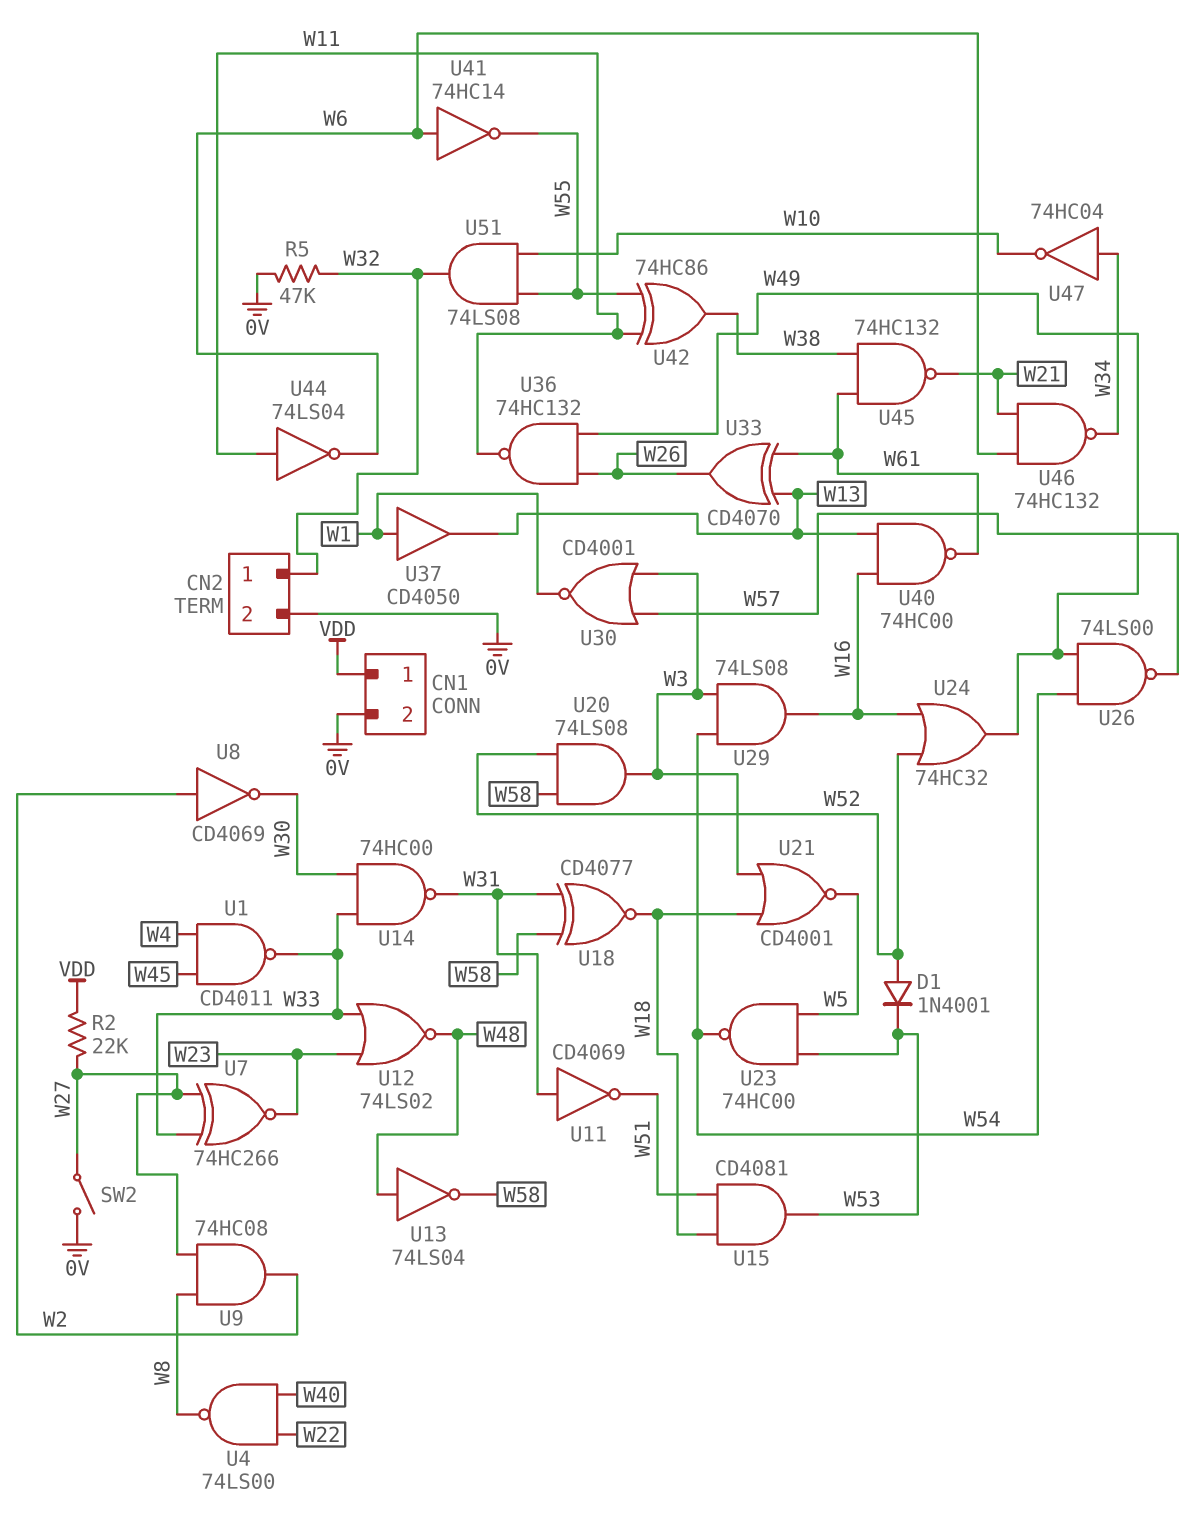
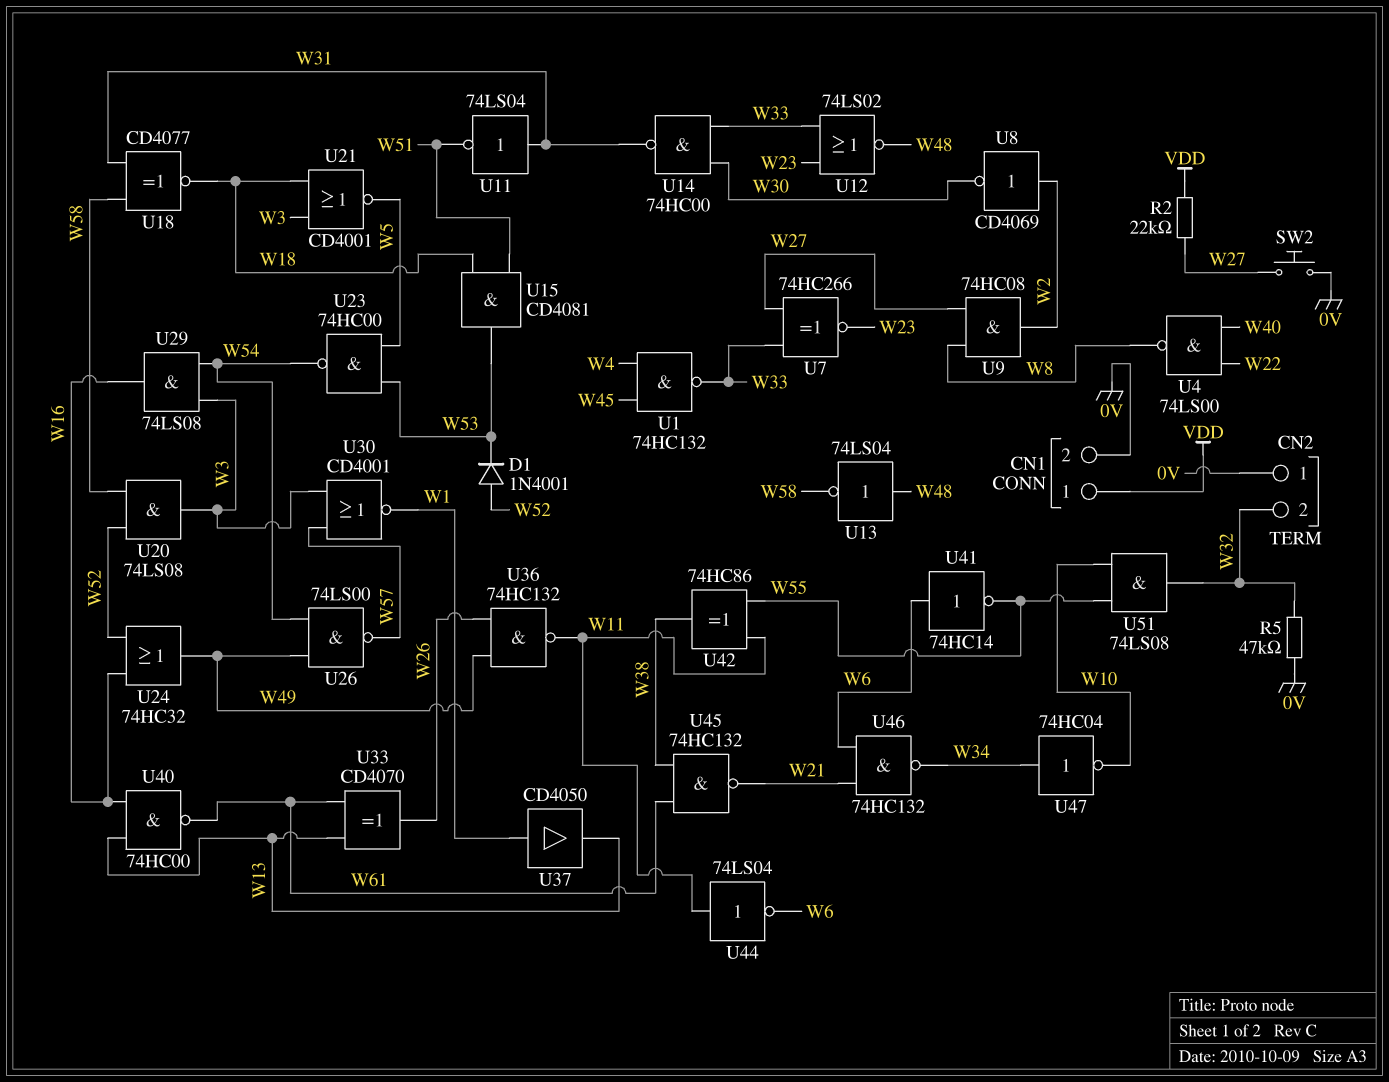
CN2 pin 1: W32 -> 0V
CN2 pin 2: 0V -> W32
SW2: switch (0V, W27) -> button (0V, W27)
U1: NAND CD4011 (in W4, in W45, out W33) -> NAND 74HC132 (in W4, in W45, out W33)
U11: NOT CD4069 (in W31, out W51) -> NOT 74LS04 (in W31, out W51)

